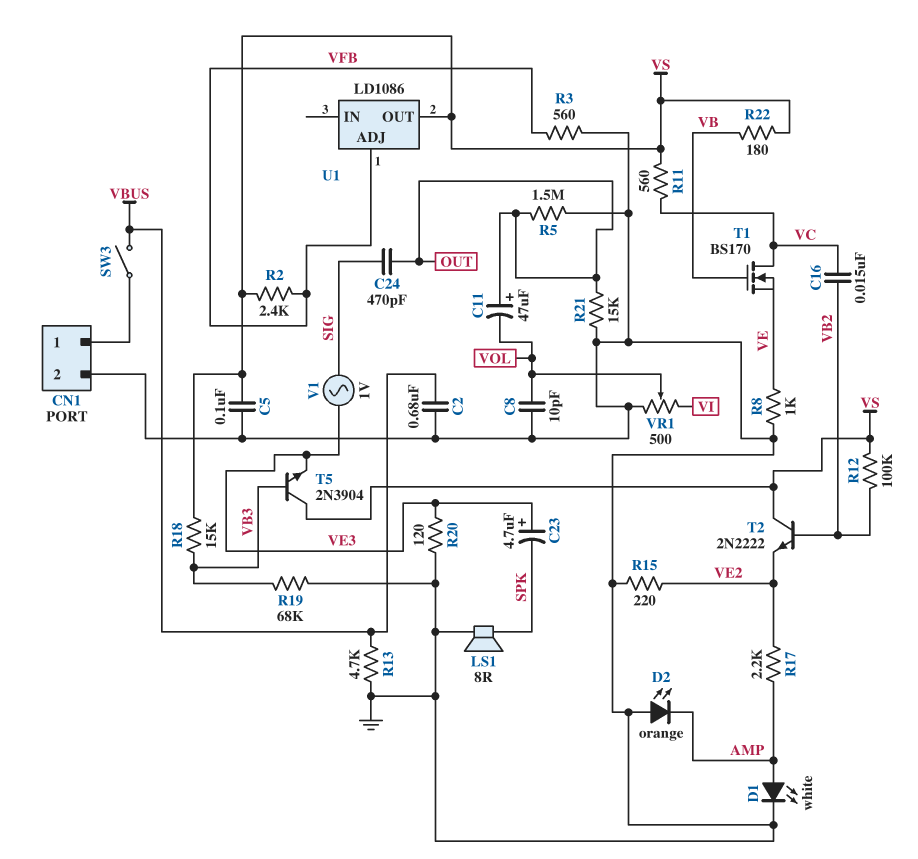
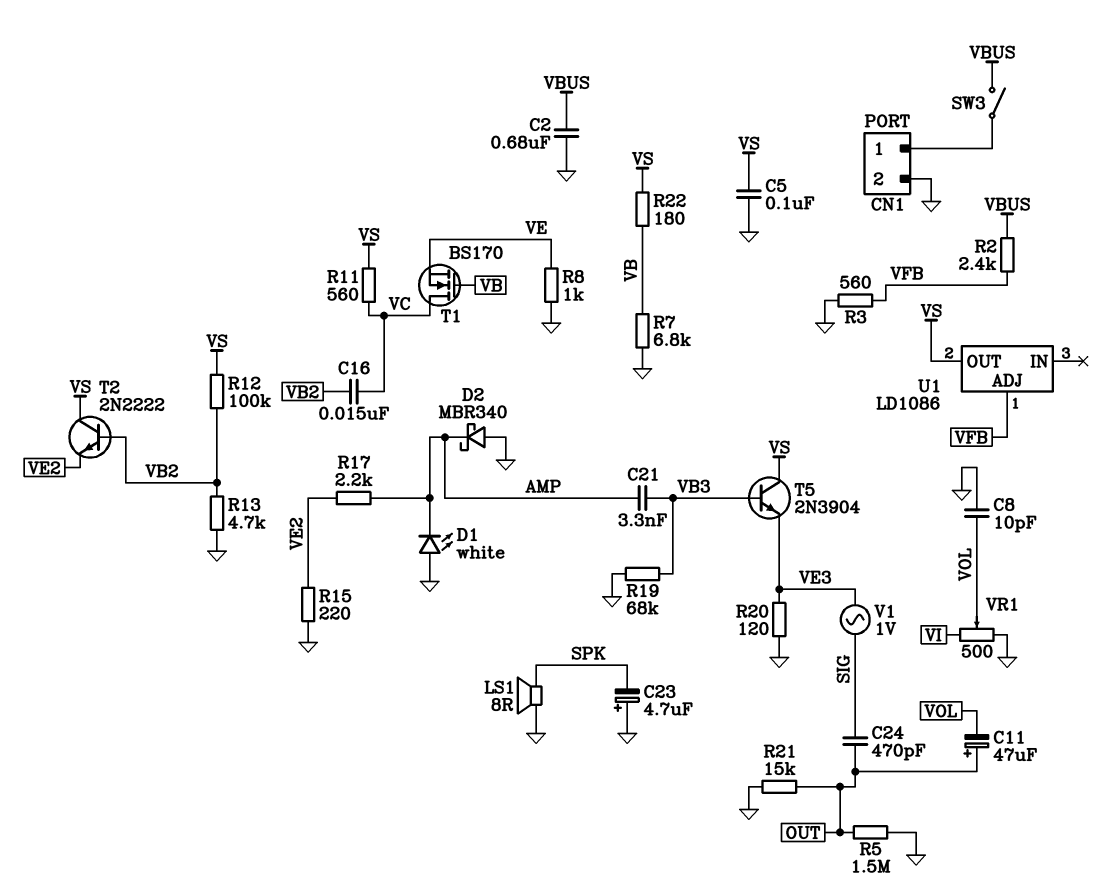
C21: none -> 3.3nF (AMP, VB3)
C23: 4.7uF (plus VE3, minus SPK) -> 4.7uF (plus GND, minus SPK)
D1: LED white (A AMP, K GND) -> LED white (A GND, K AMP)
D2: LED orange (A GND, K AMP) -> schottky MBR340 (A GND, K AMP)
R2: 2.4k (VFB, VS) -> 2.4k (VBUS, VFB)
R7: none -> 6.8k (GND, VB)
R13: 4.7k (GND, VBUS) -> 4.7k (GND, VB2)
R18: 15k (VB3, VS) -> none

